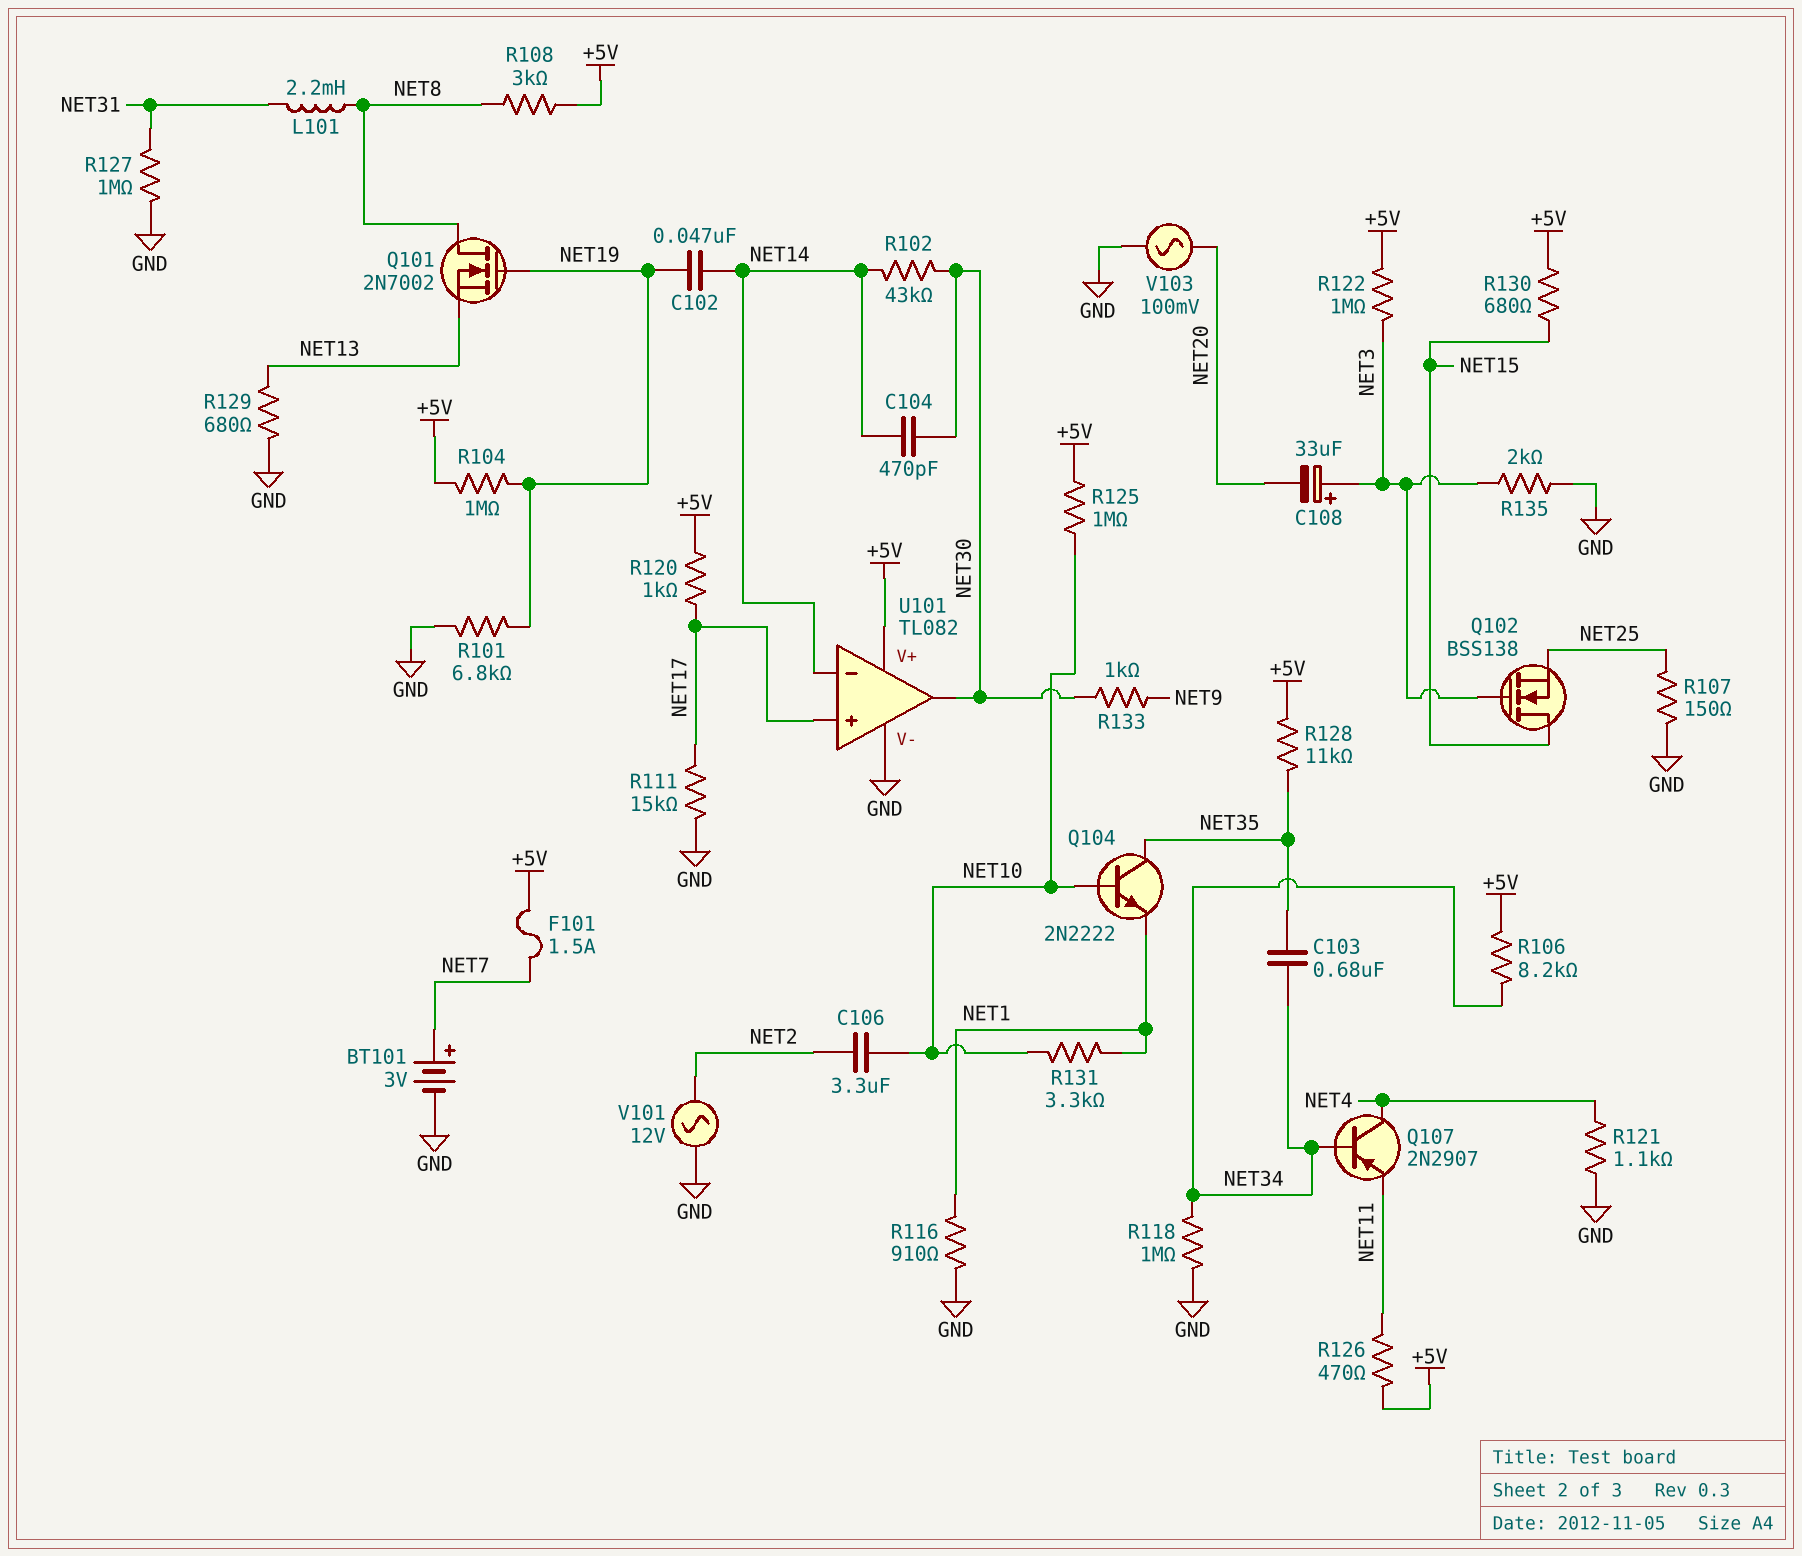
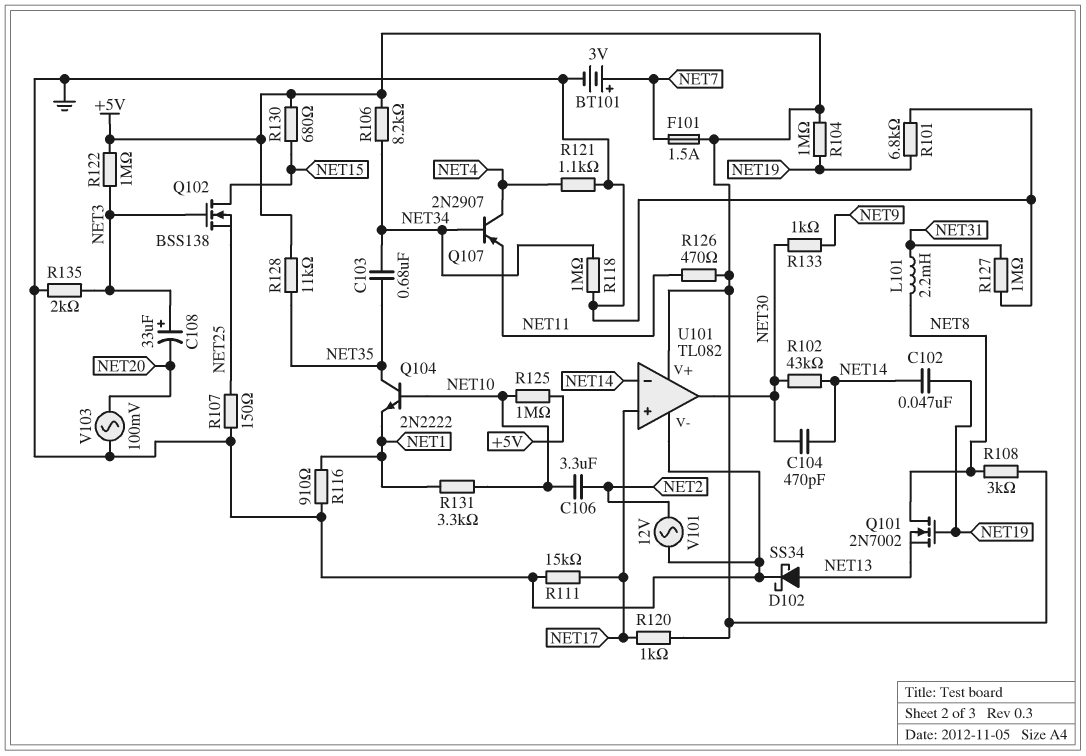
D102: none -> schottky SS34 (A NET13, K GND)
R129: 680 (GND, NET13) -> none

